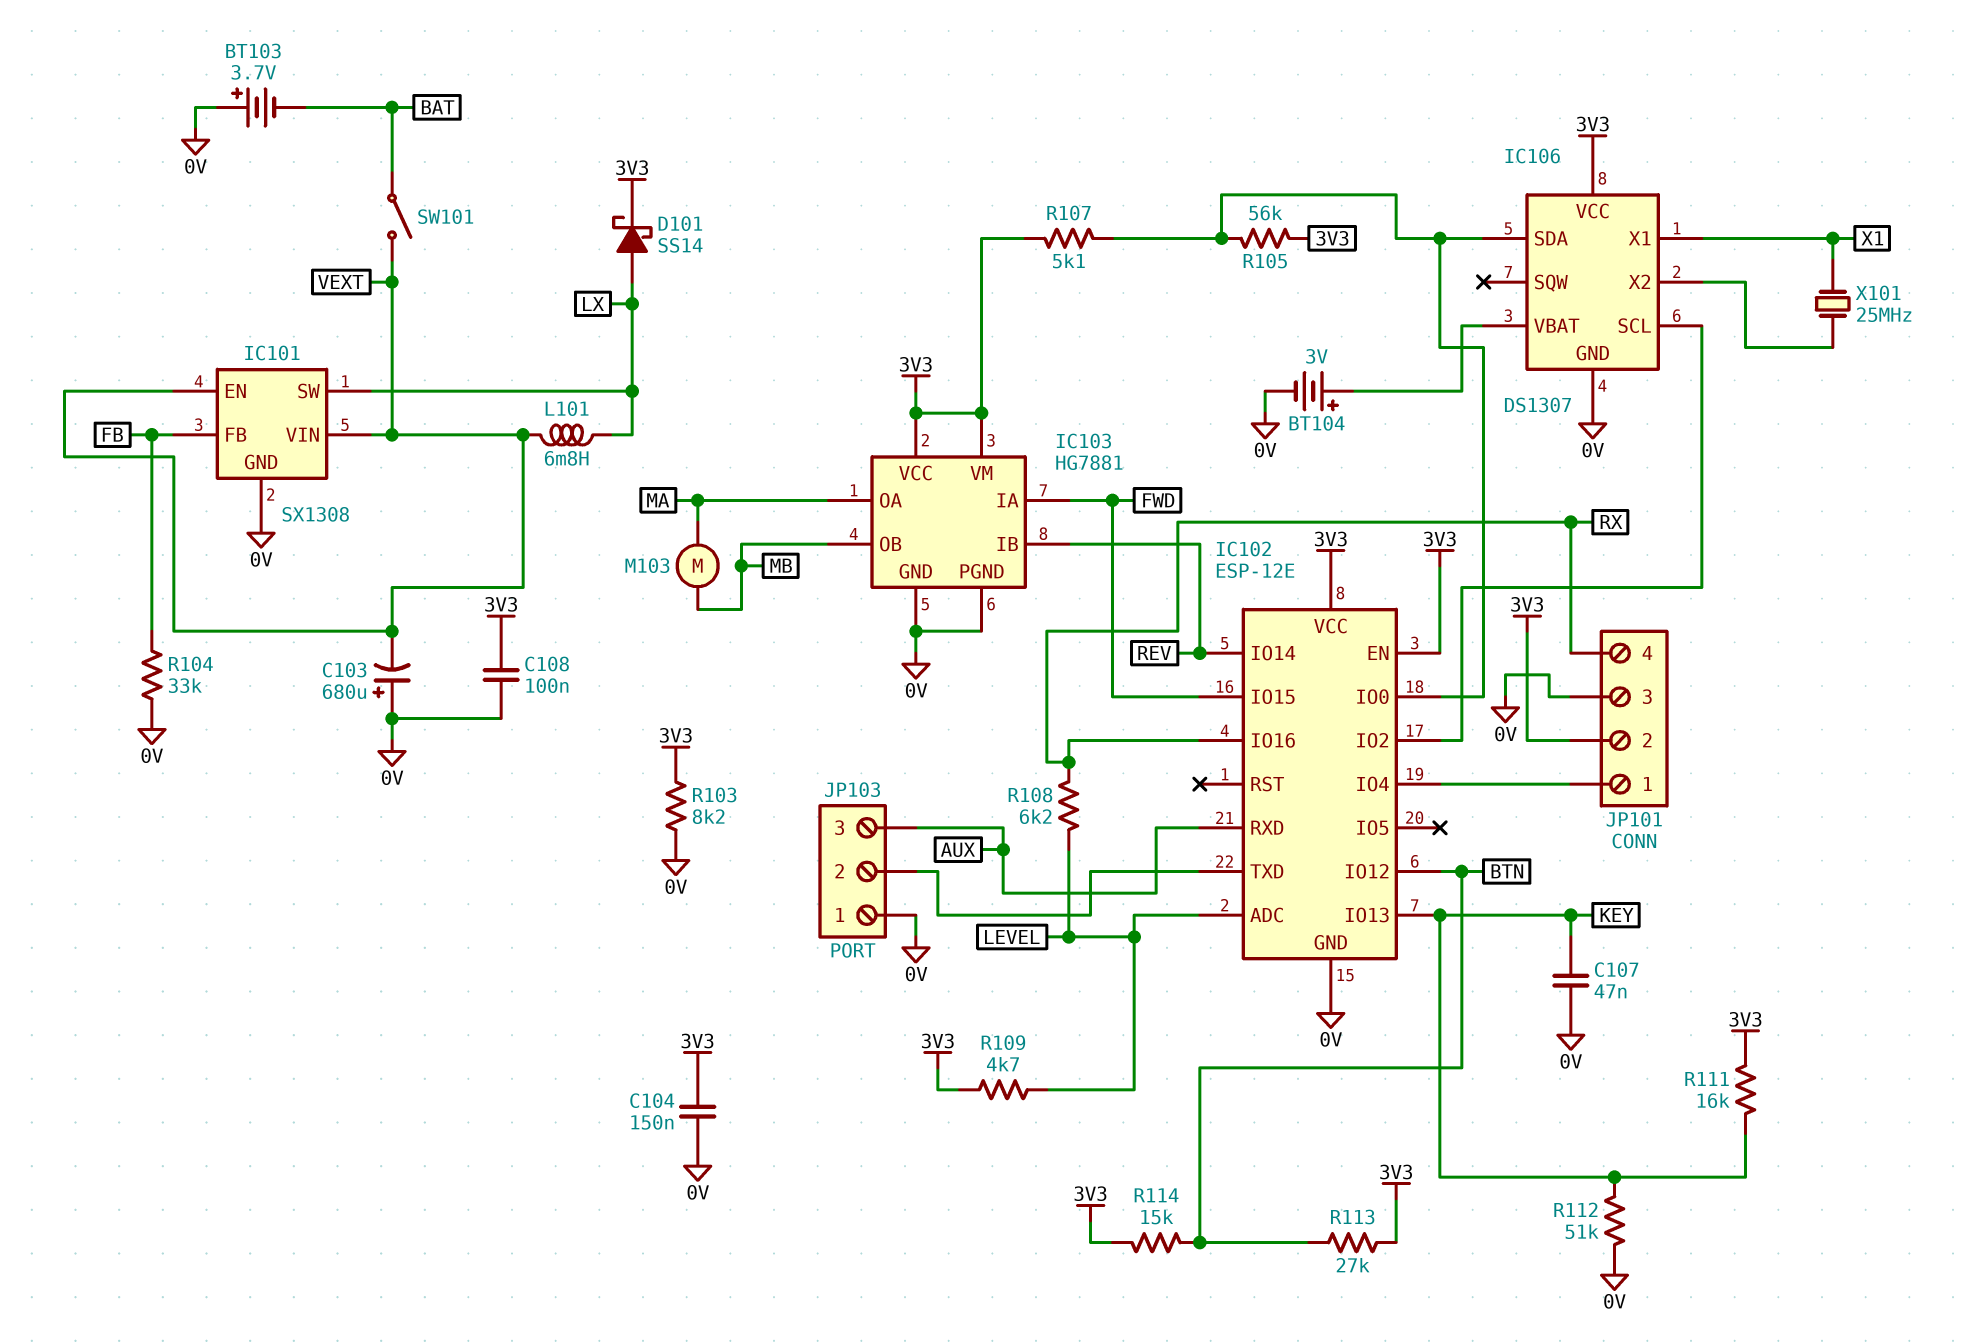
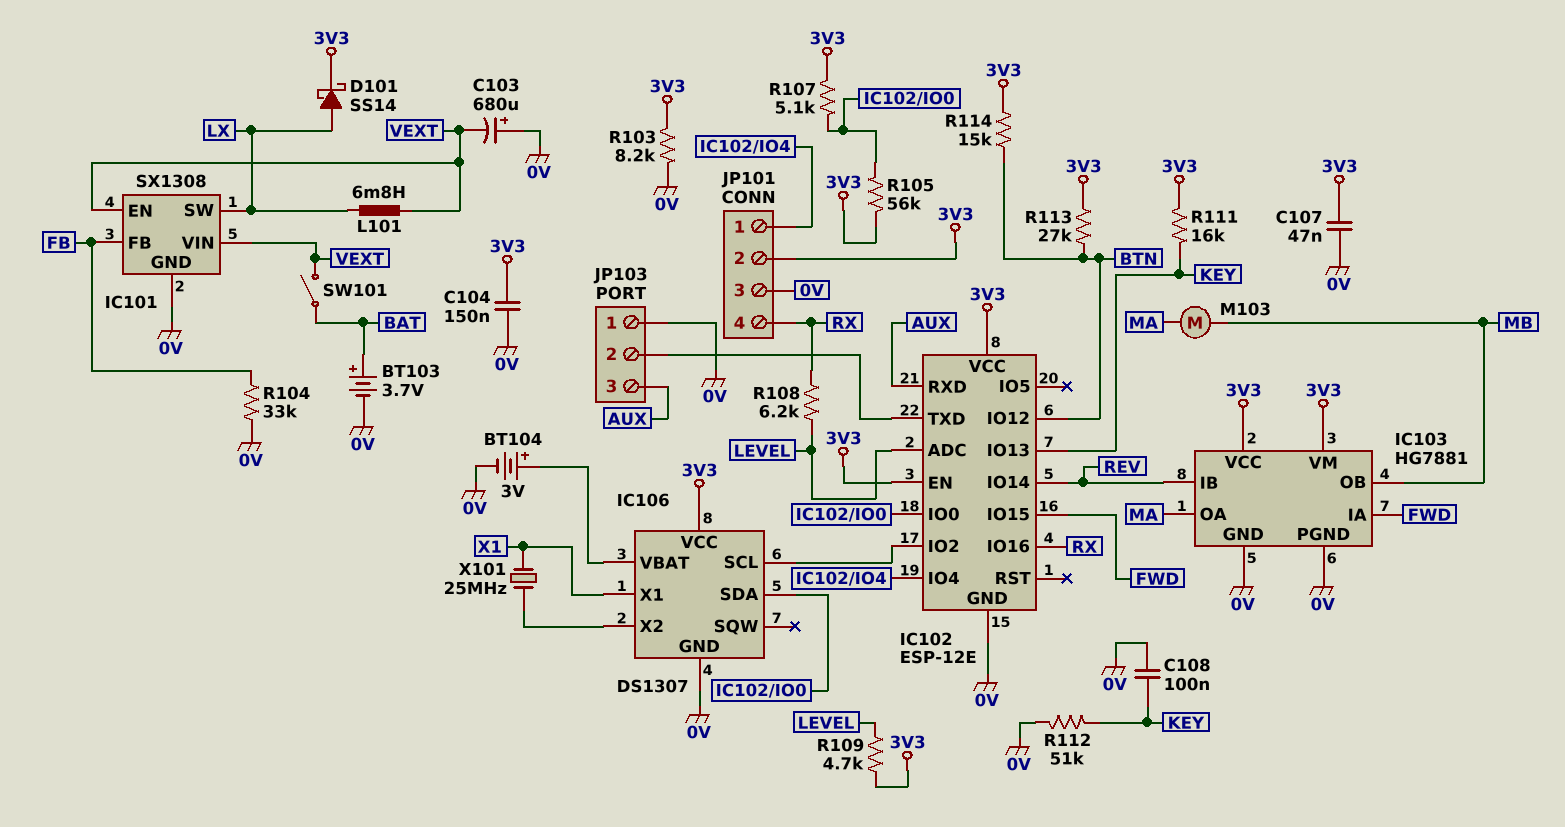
BT103: 3.7V (plus 0V, minus BAT) -> 3.7V (plus BAT, minus 0V)
C107: 47nF (0V, KEY) -> 47nF (0V, 3V3)
C108: 100nF (0V, 3V3) -> 100nF (0V, KEY)

